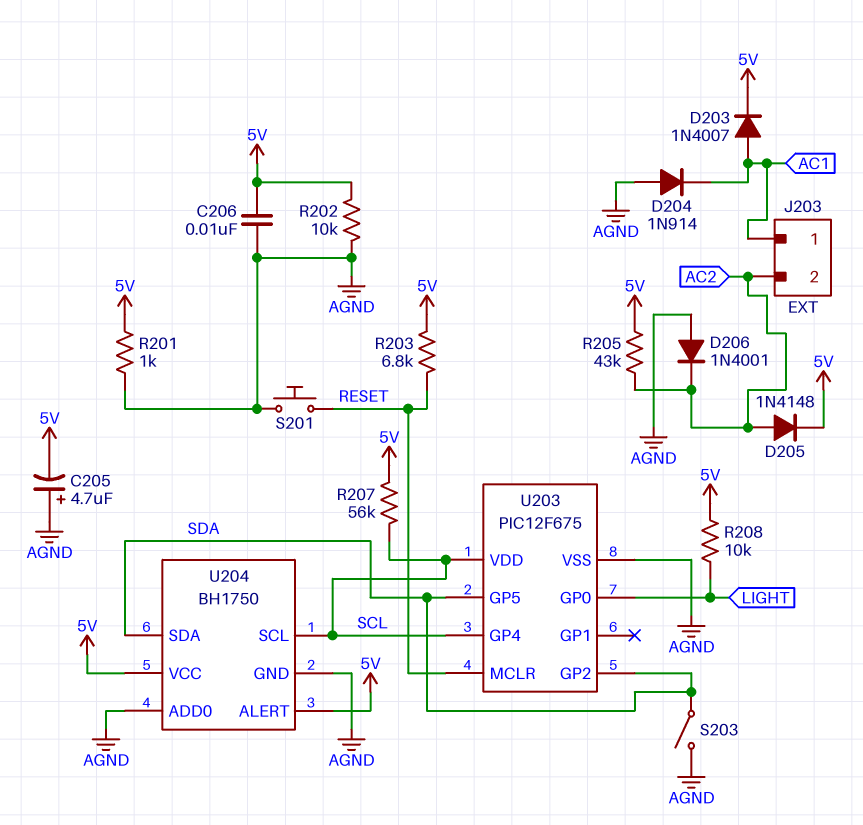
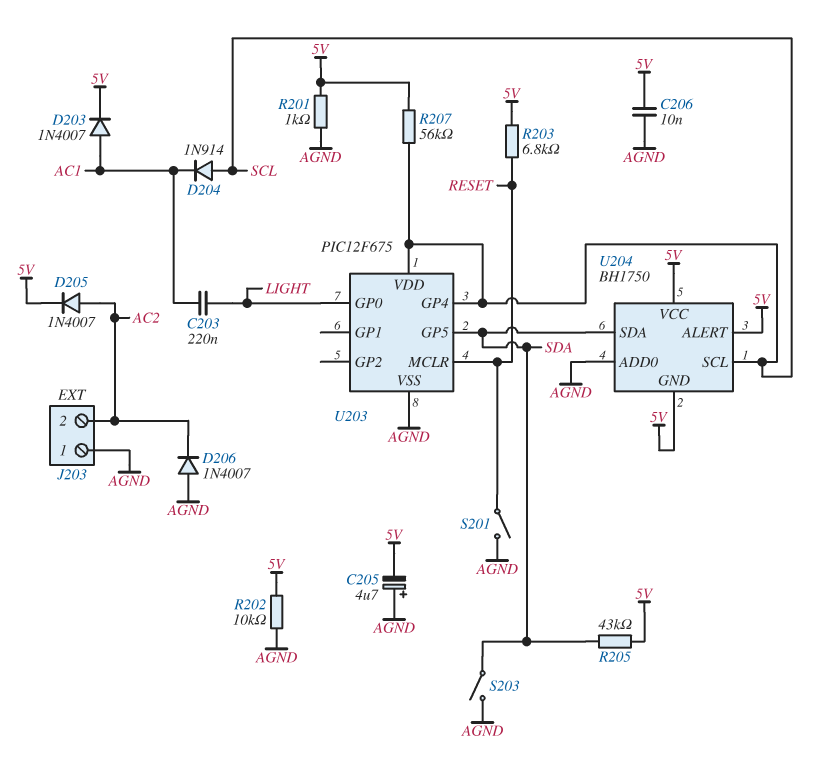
C203: none -> 220nF (AC1, LIGHT)
D204: diode 1N914 (A AGND, K AC1) -> diode 1N914 (A SCL, K AC1)
D205: diode 1N4148 (A AC2, K 5V) -> diode 1N4007 (A AC2, K 5V)
D206: diode 1N4001 (A AGND, K AC2) -> diode 1N4007 (A AGND, K AC2)
J203 pin 1: AC1 -> AGND
R205: 43k (5V, AC2) -> 43k (5V, SDA)
R208: 10k (5V, LIGHT) -> none
S201: button (AGND, RESET) -> switch (AGND, RESET)
U203 pin GP2: SDA -> none
U204 pin GND: AGND -> 5V

